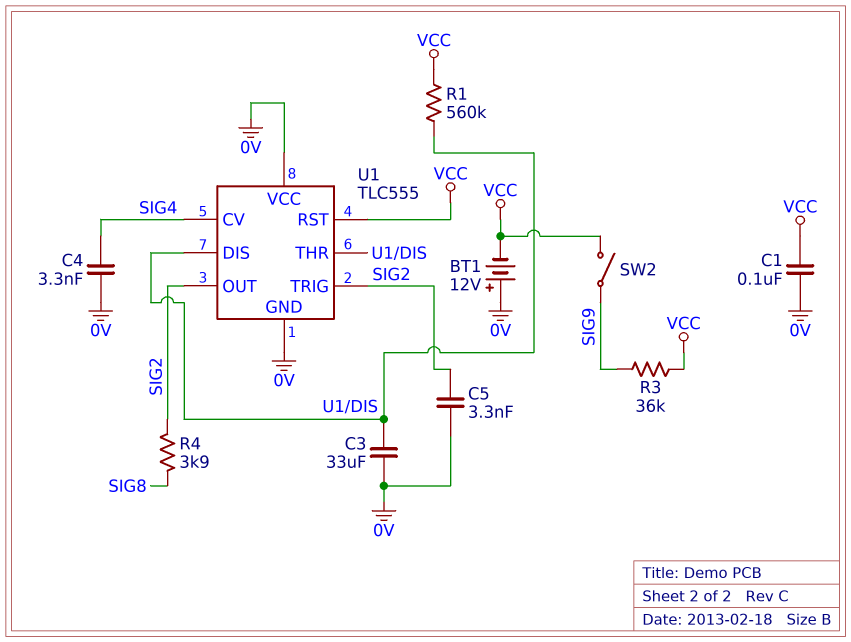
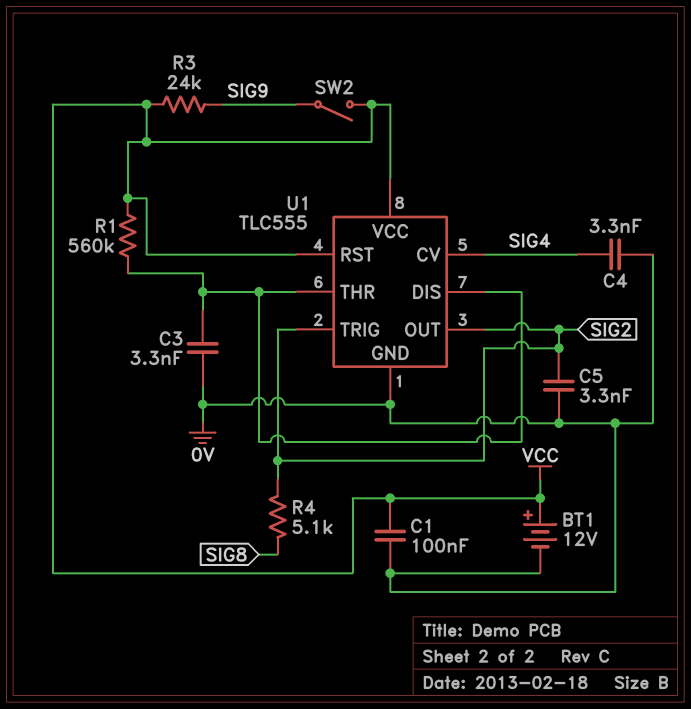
BT1: 12V (plus 0V, minus VCC) -> 12V (plus VCC, minus 0V)
C3: 33uF (0V, U1/DIS) -> 3.3nF (0V, U1/DIS)
R3: 36k (SIG9, VCC) -> 24k (SIG9, VCC)
R4: 3.9k (SIG2, SIG8) -> 5.1k (SIG2, SIG8)
U1 pin VCC: 0V -> VCC

